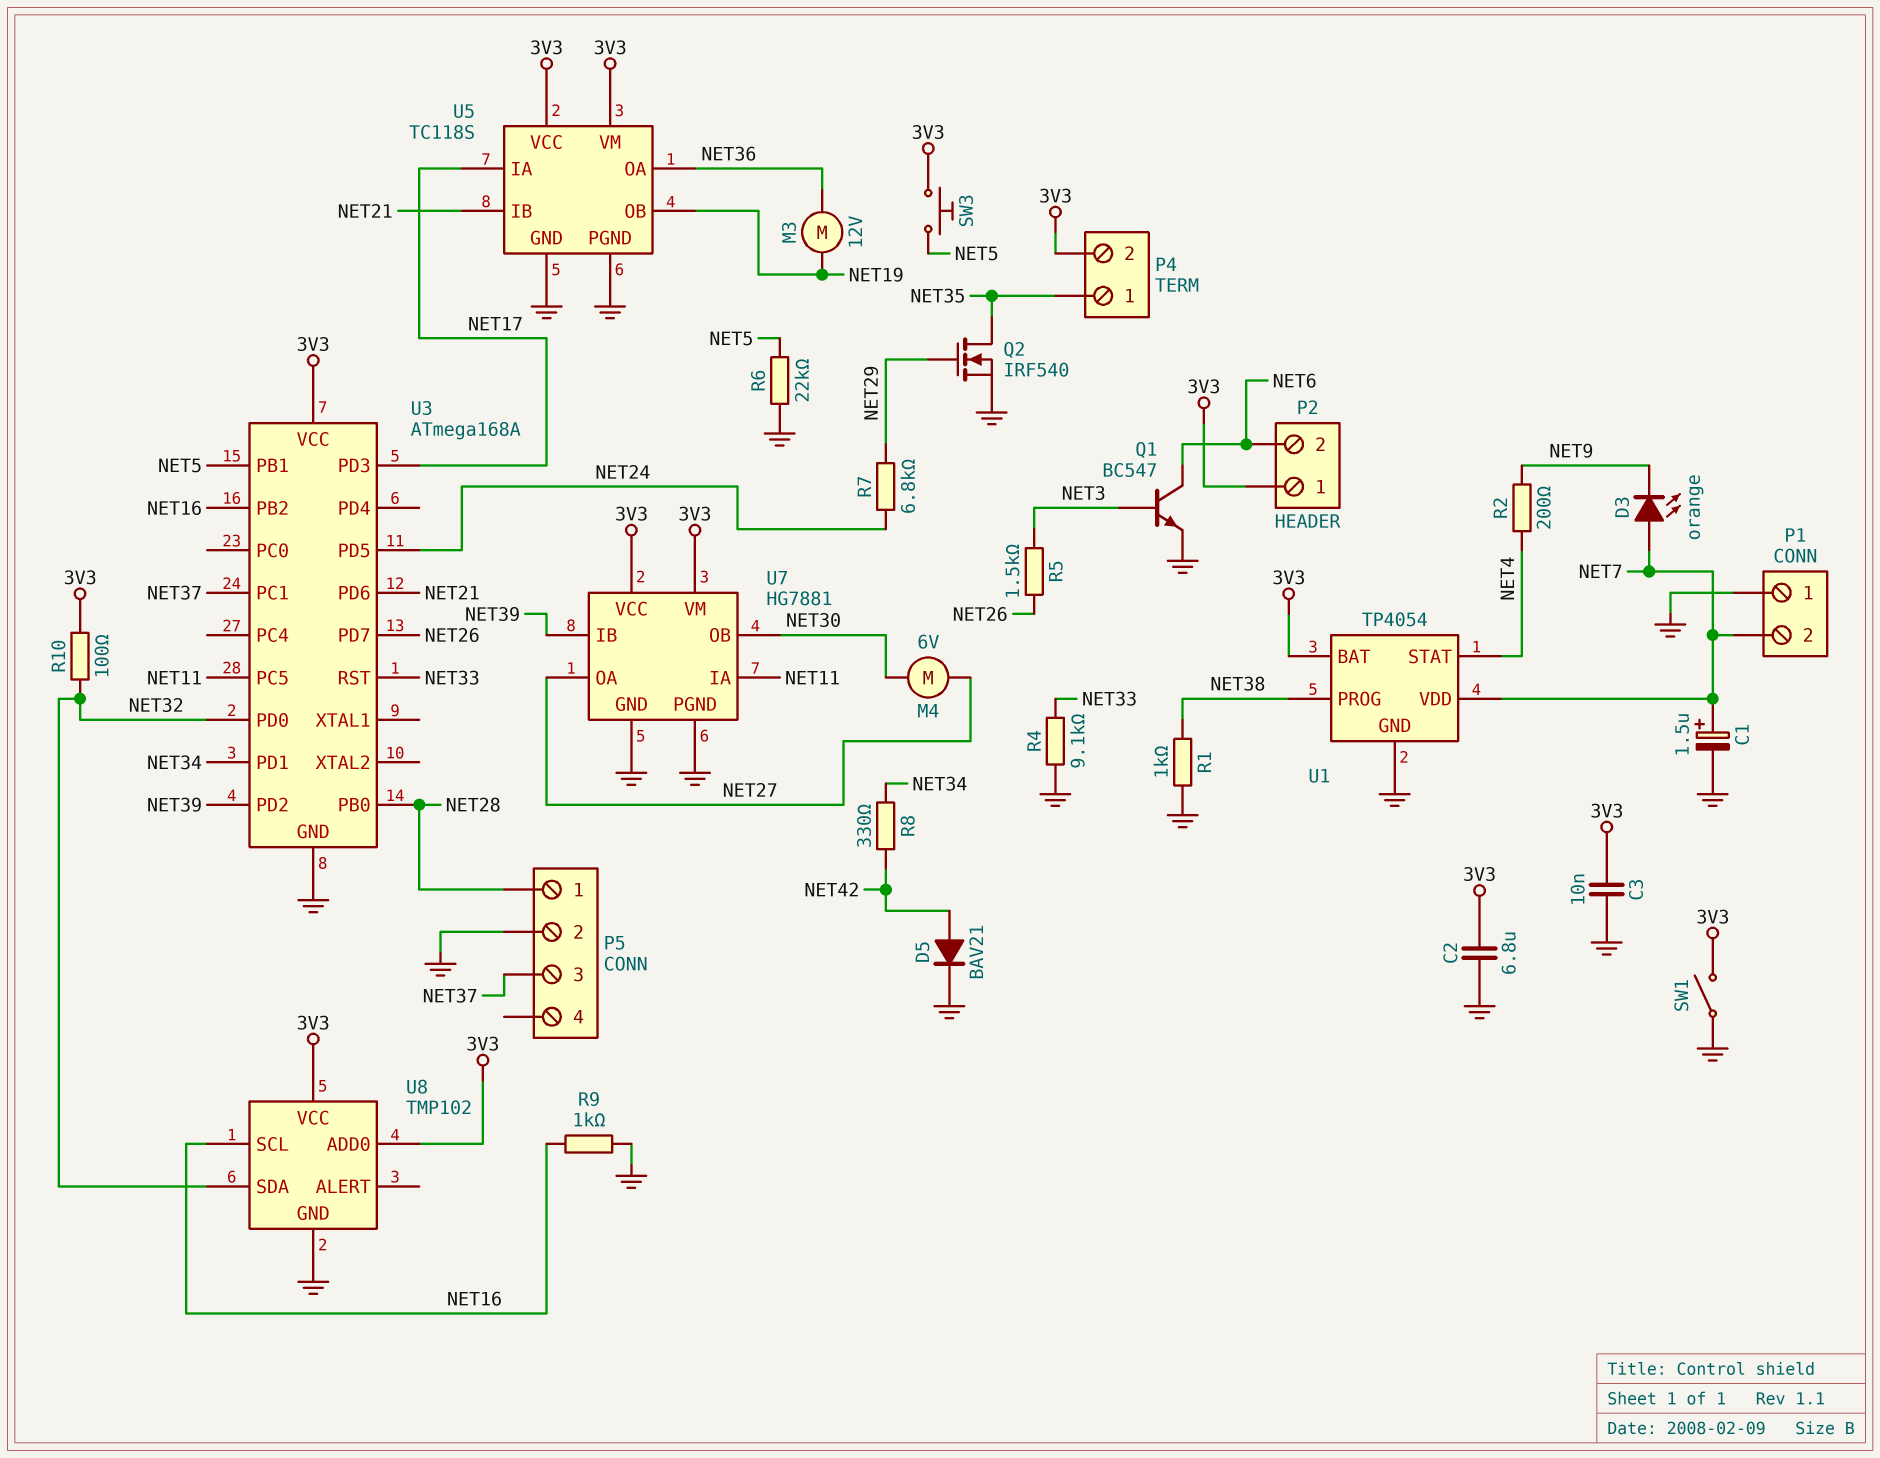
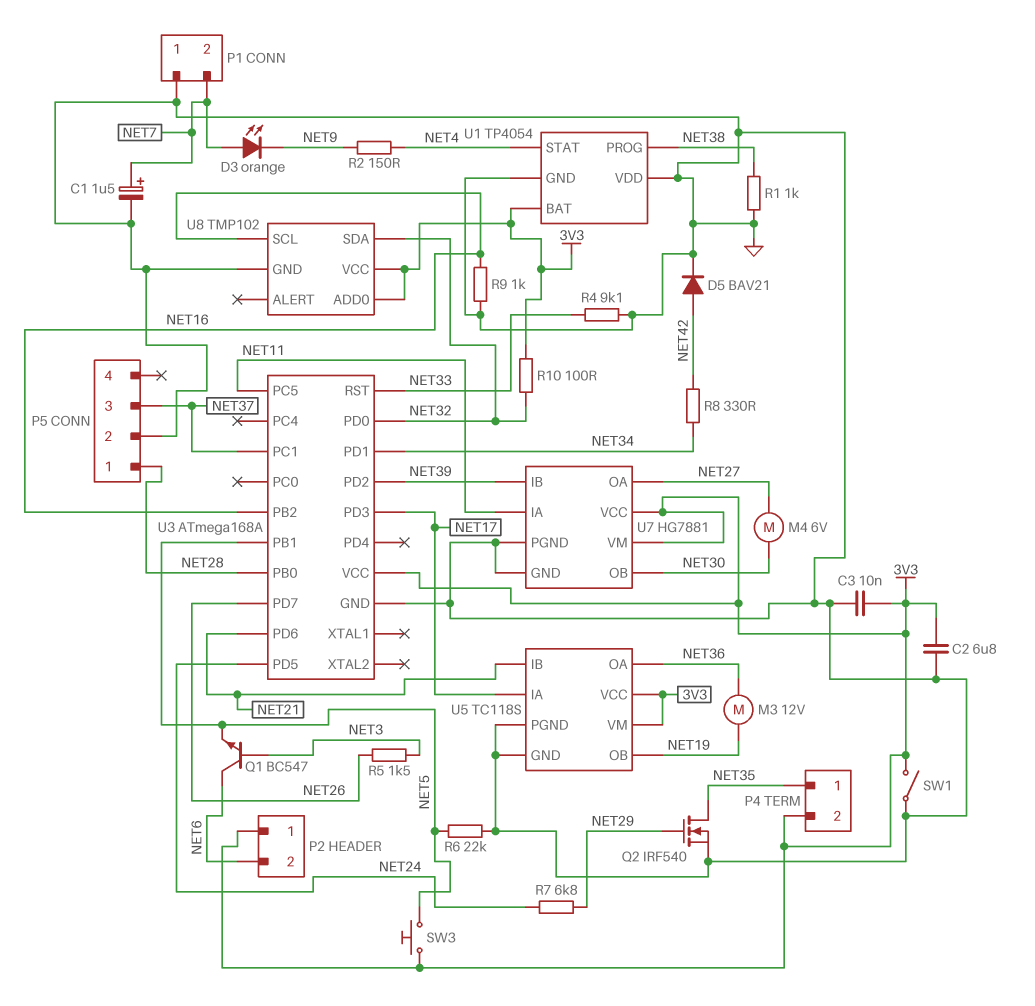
Q1: NPN BC547 (B NET3, C NET6, E GND) -> NPN BC547 (B NET3, C NET6, E NET5)
R2: 200 (NET4, NET9) -> 150 (NET4, NET9)
U1 pin VDD: NET7 -> GND

